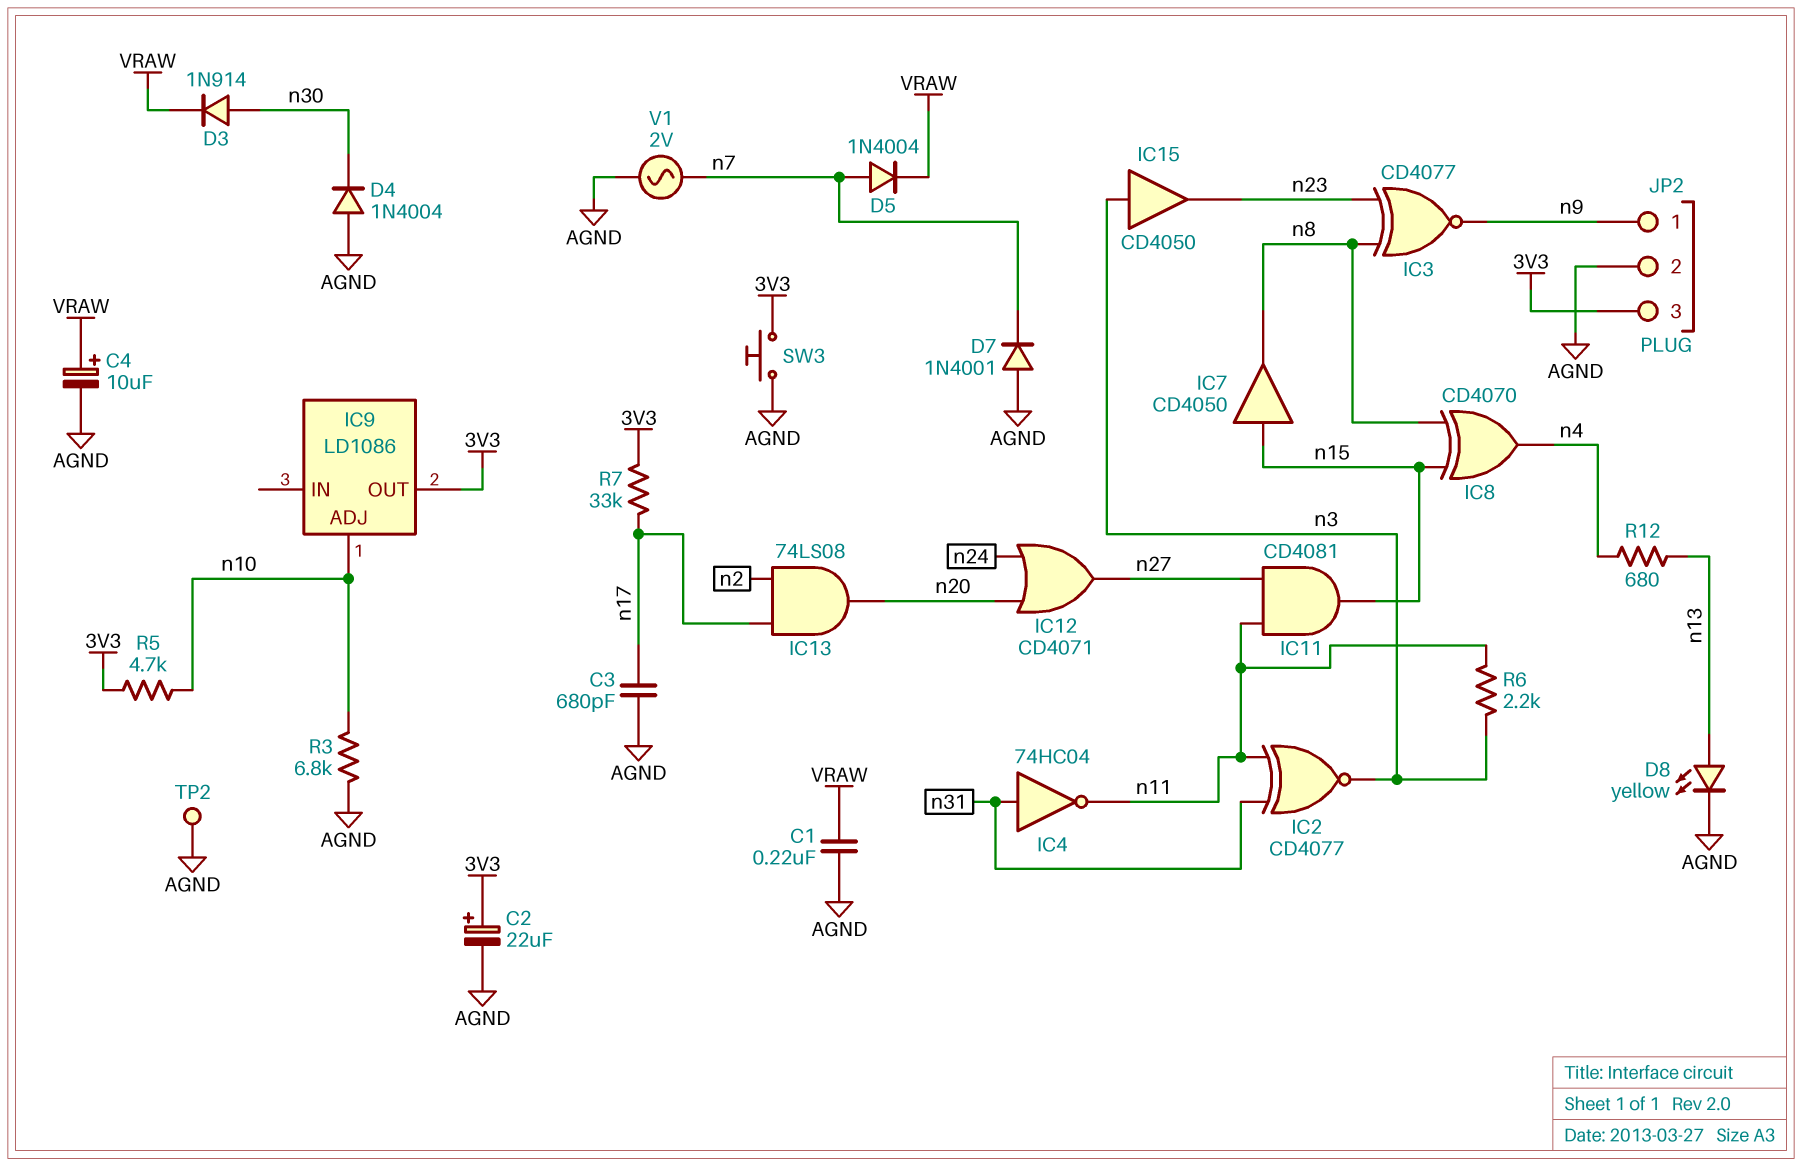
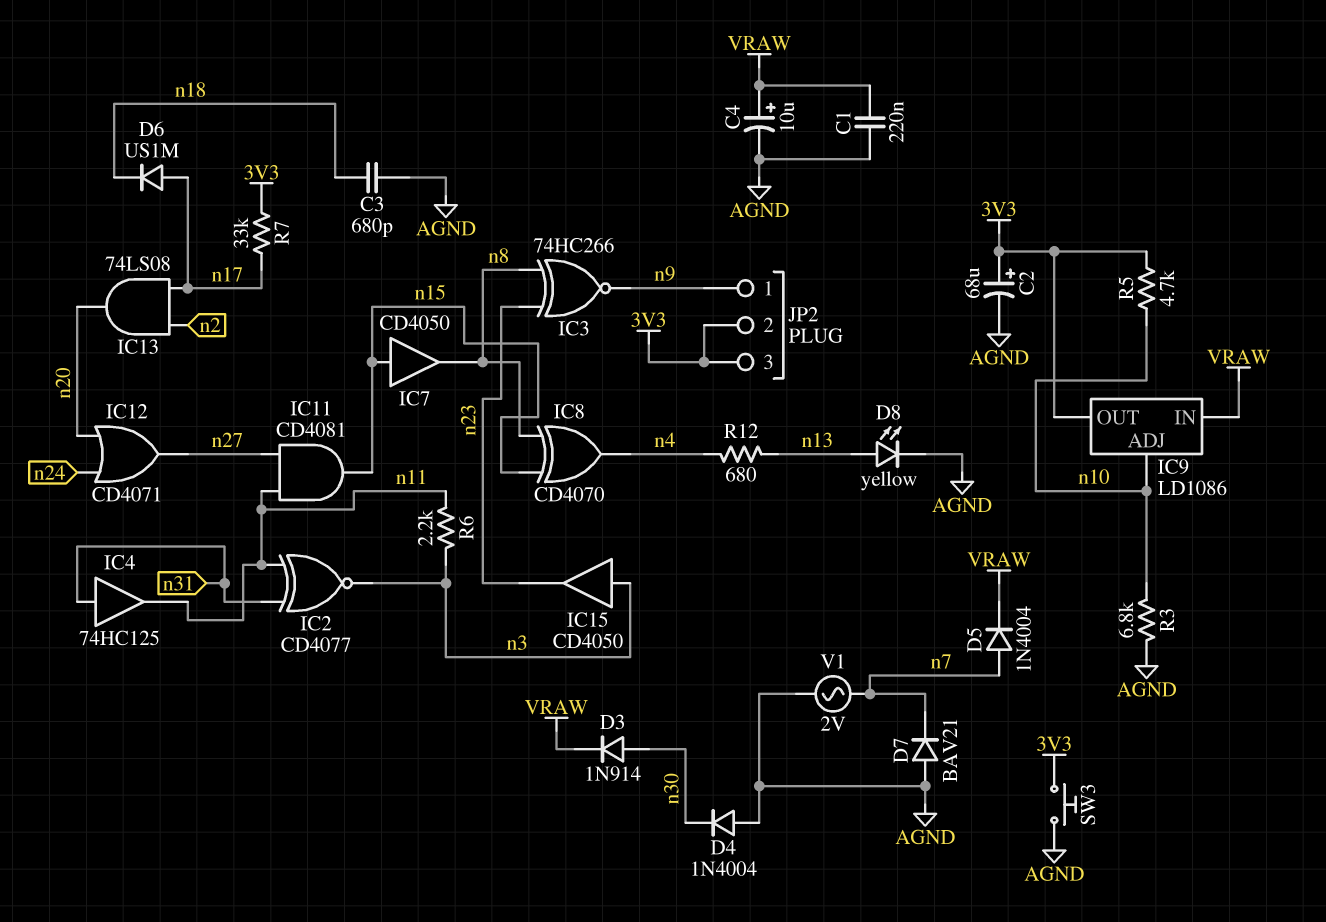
C2: 22uF (plus 3V3, minus AGND) -> 68uF (plus 3V3, minus AGND)
C3: 680pF (AGND, n17) -> 680pF (AGND, n18)
D6: none -> diode US1M (A n17, K n18)
D7: diode 1N4001 (A AGND, K n7) -> diode BAV21 (A AGND, K n7)
IC3: XNOR CD4077 (in n8, in n23, out n9) -> XNOR 74HC266 (in n8, in n23, out n9)
IC4: NOT 74HC04 (in n31, out n11) -> buffer 74HC125 (in n31, out n11)
IC9 pin IN: none -> VRAW
JP2 pin 2: AGND -> 3V3
TP2: test point (AGND) -> none

